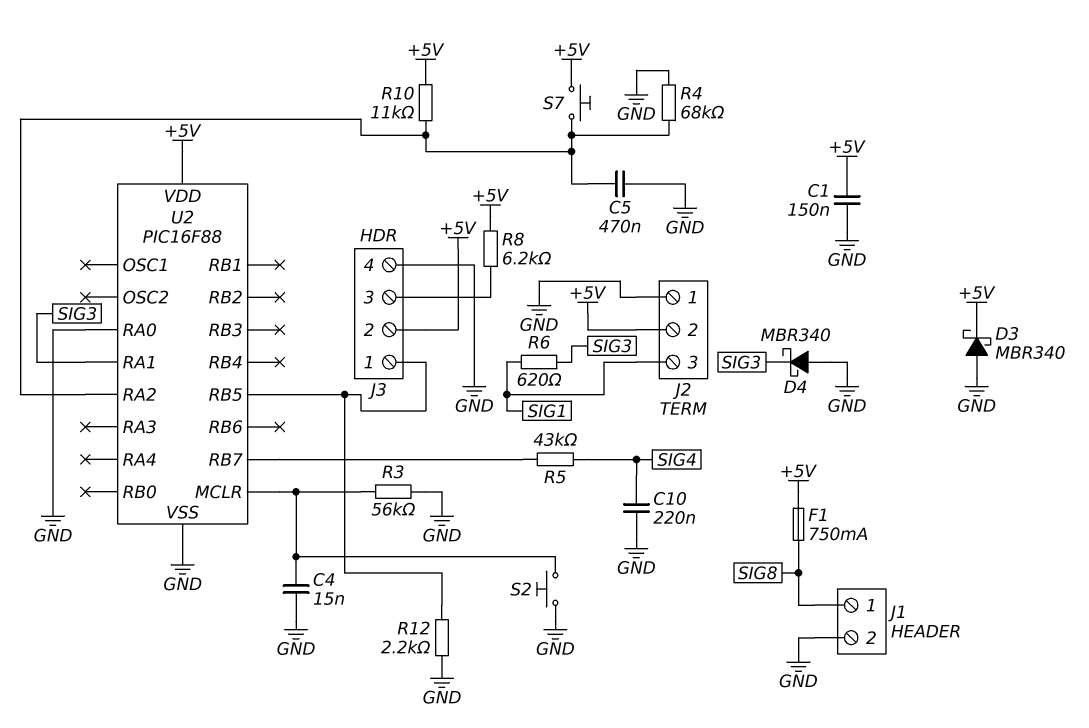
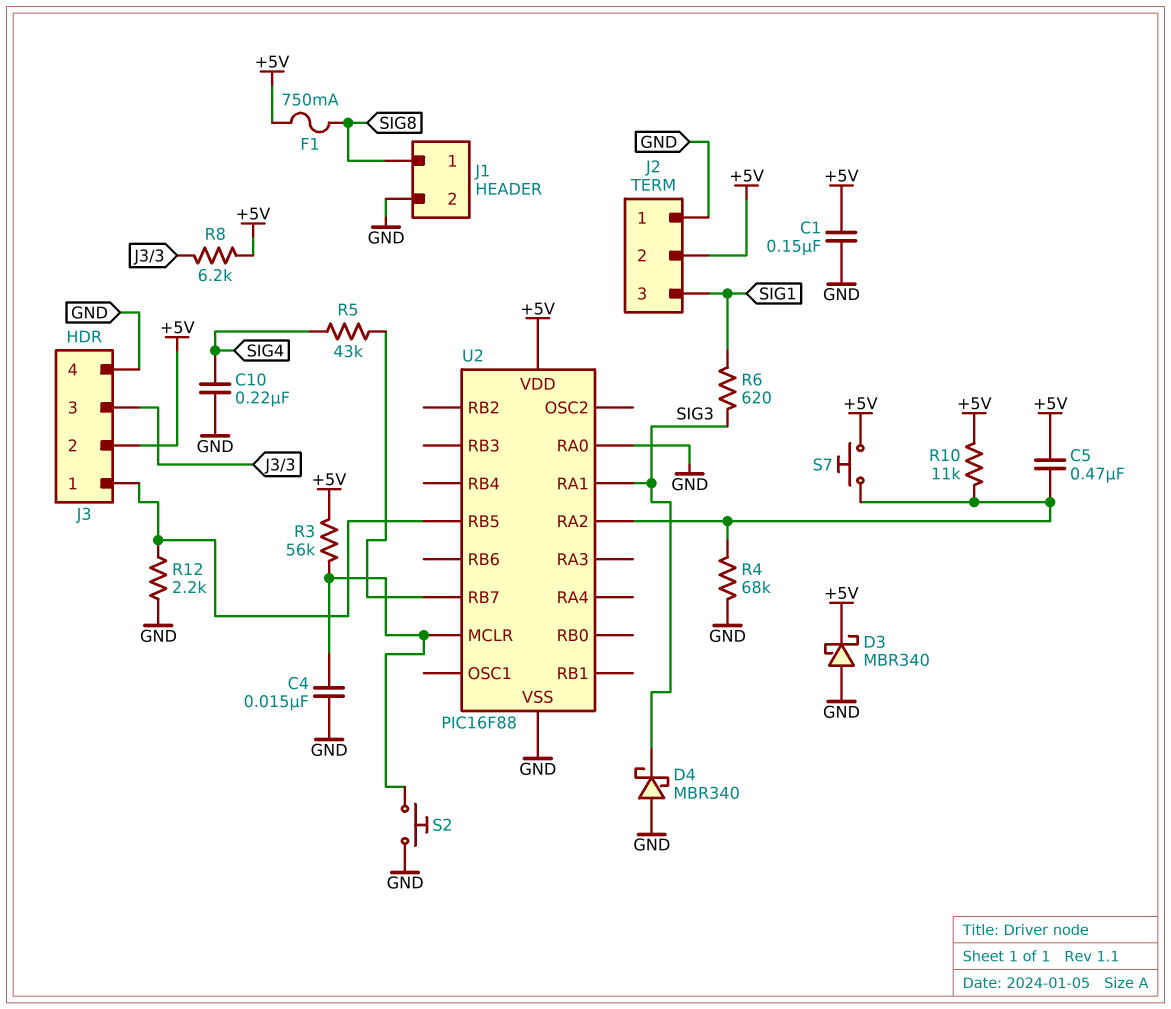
C5: 470nF (GND, U2/RA2) -> 470nF (+5V, U2/RA2)
R3: 56k (GND, U2/MCLR) -> 56k (+5V, U2/MCLR)

